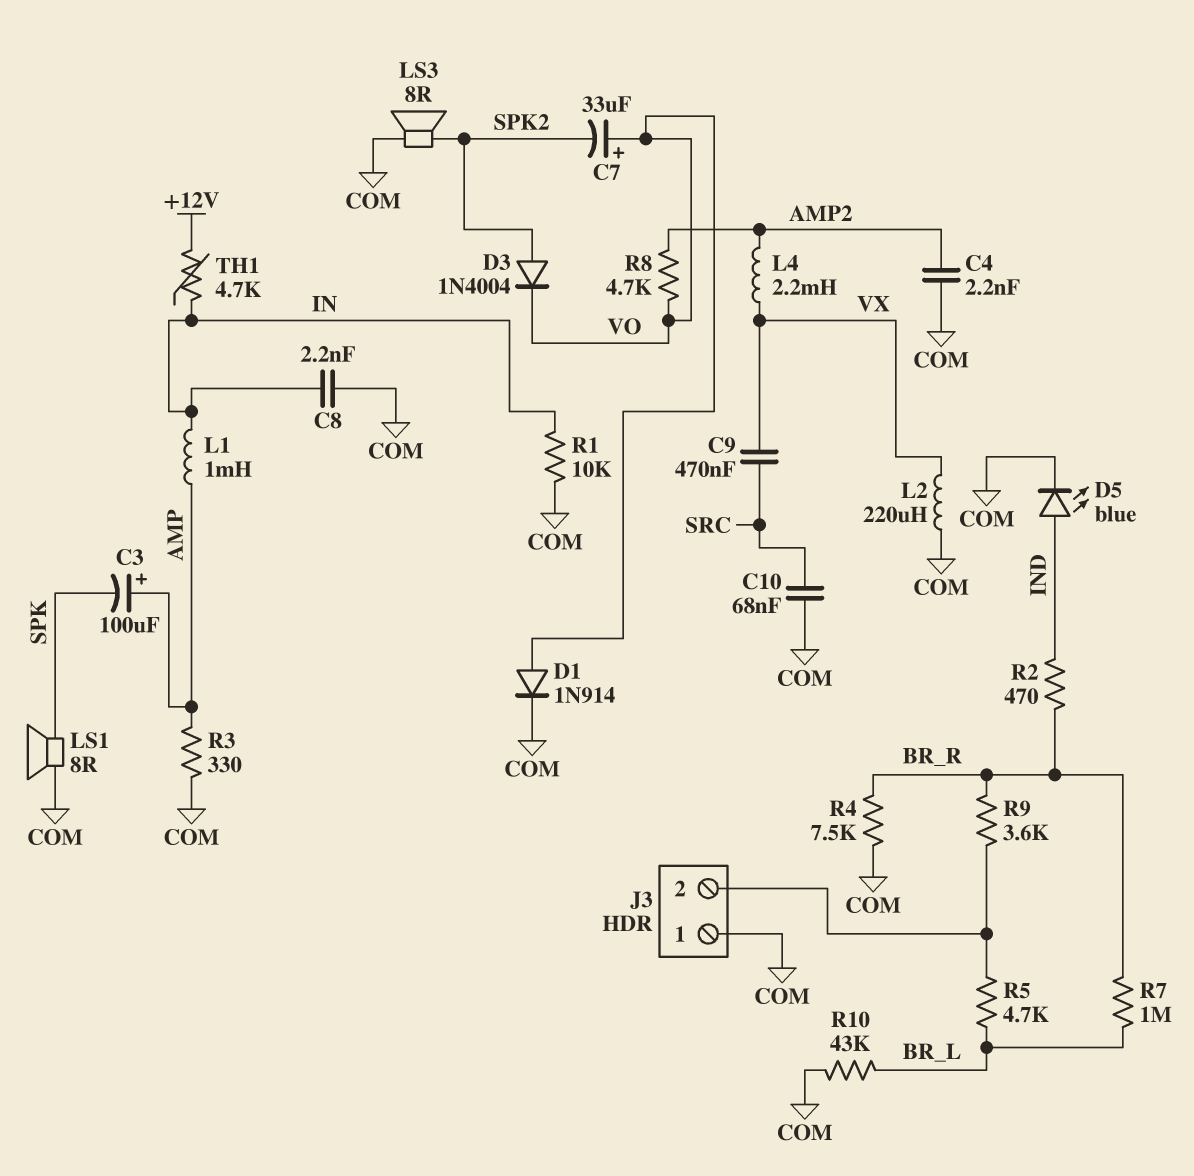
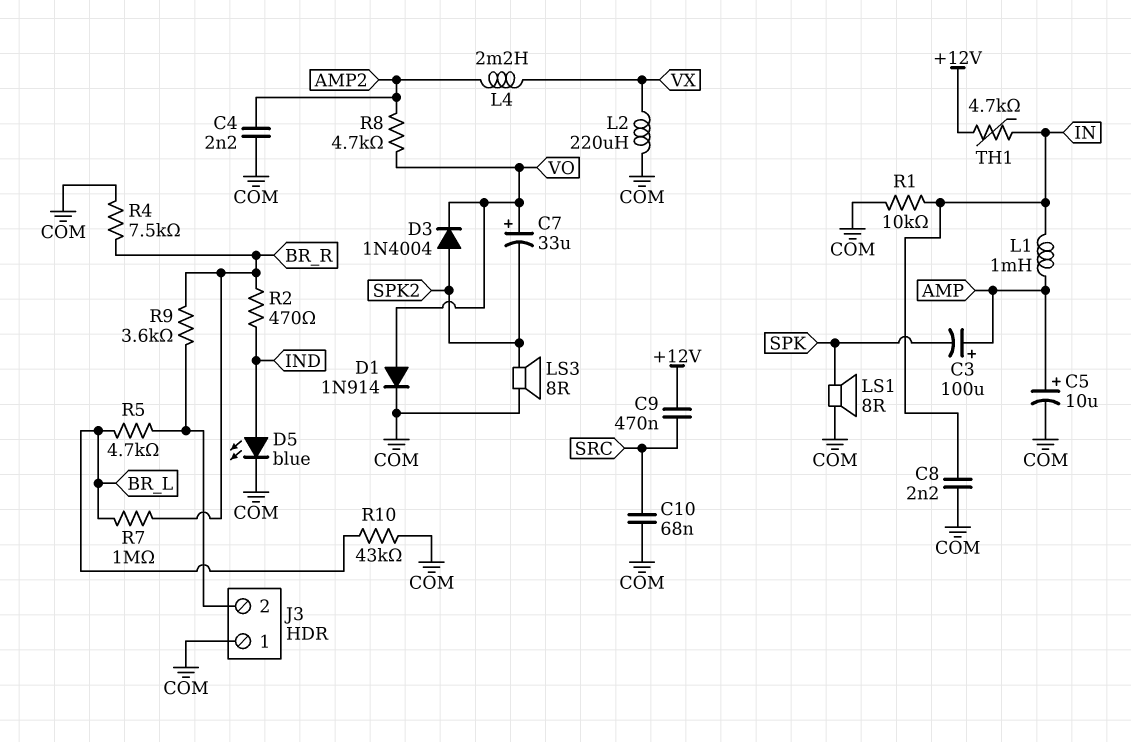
C5: none -> 10uF (plus AMP, minus COM)
C9: 470nF (SRC, VX) -> 470nF (+12V, SRC)
R3: 330 (AMP, COM) -> none

